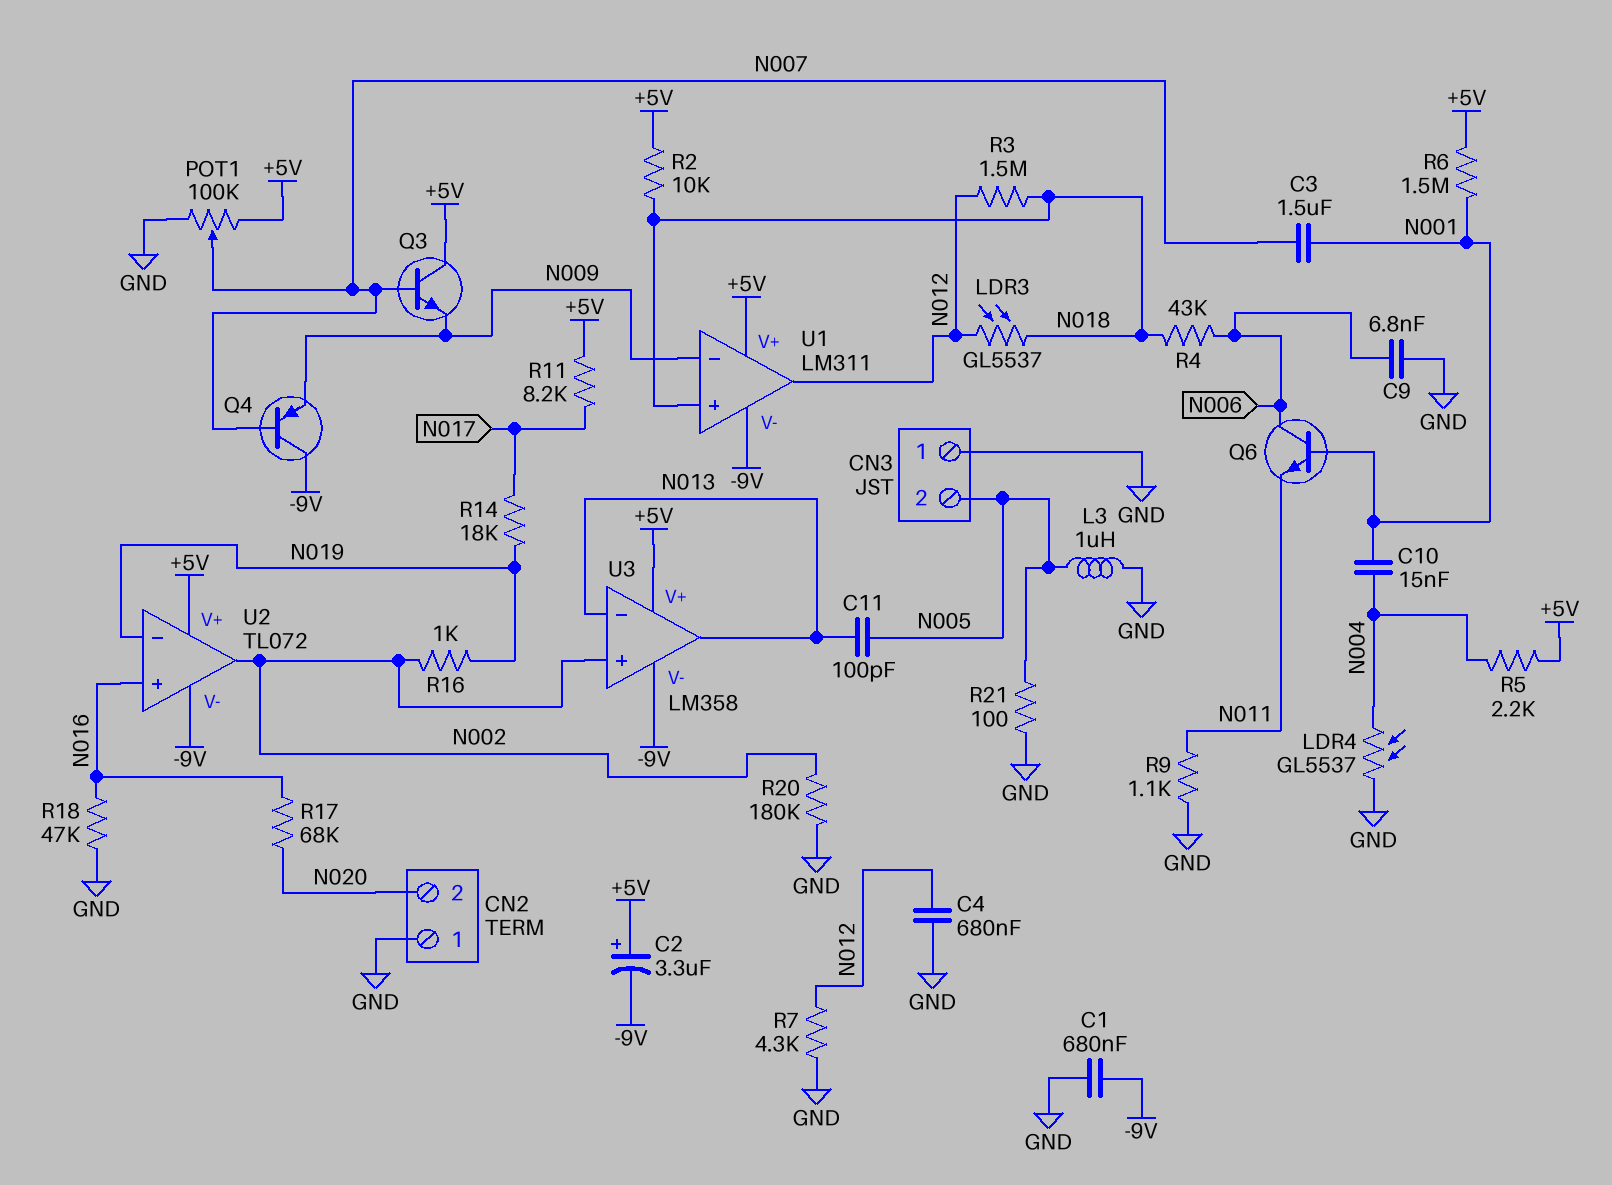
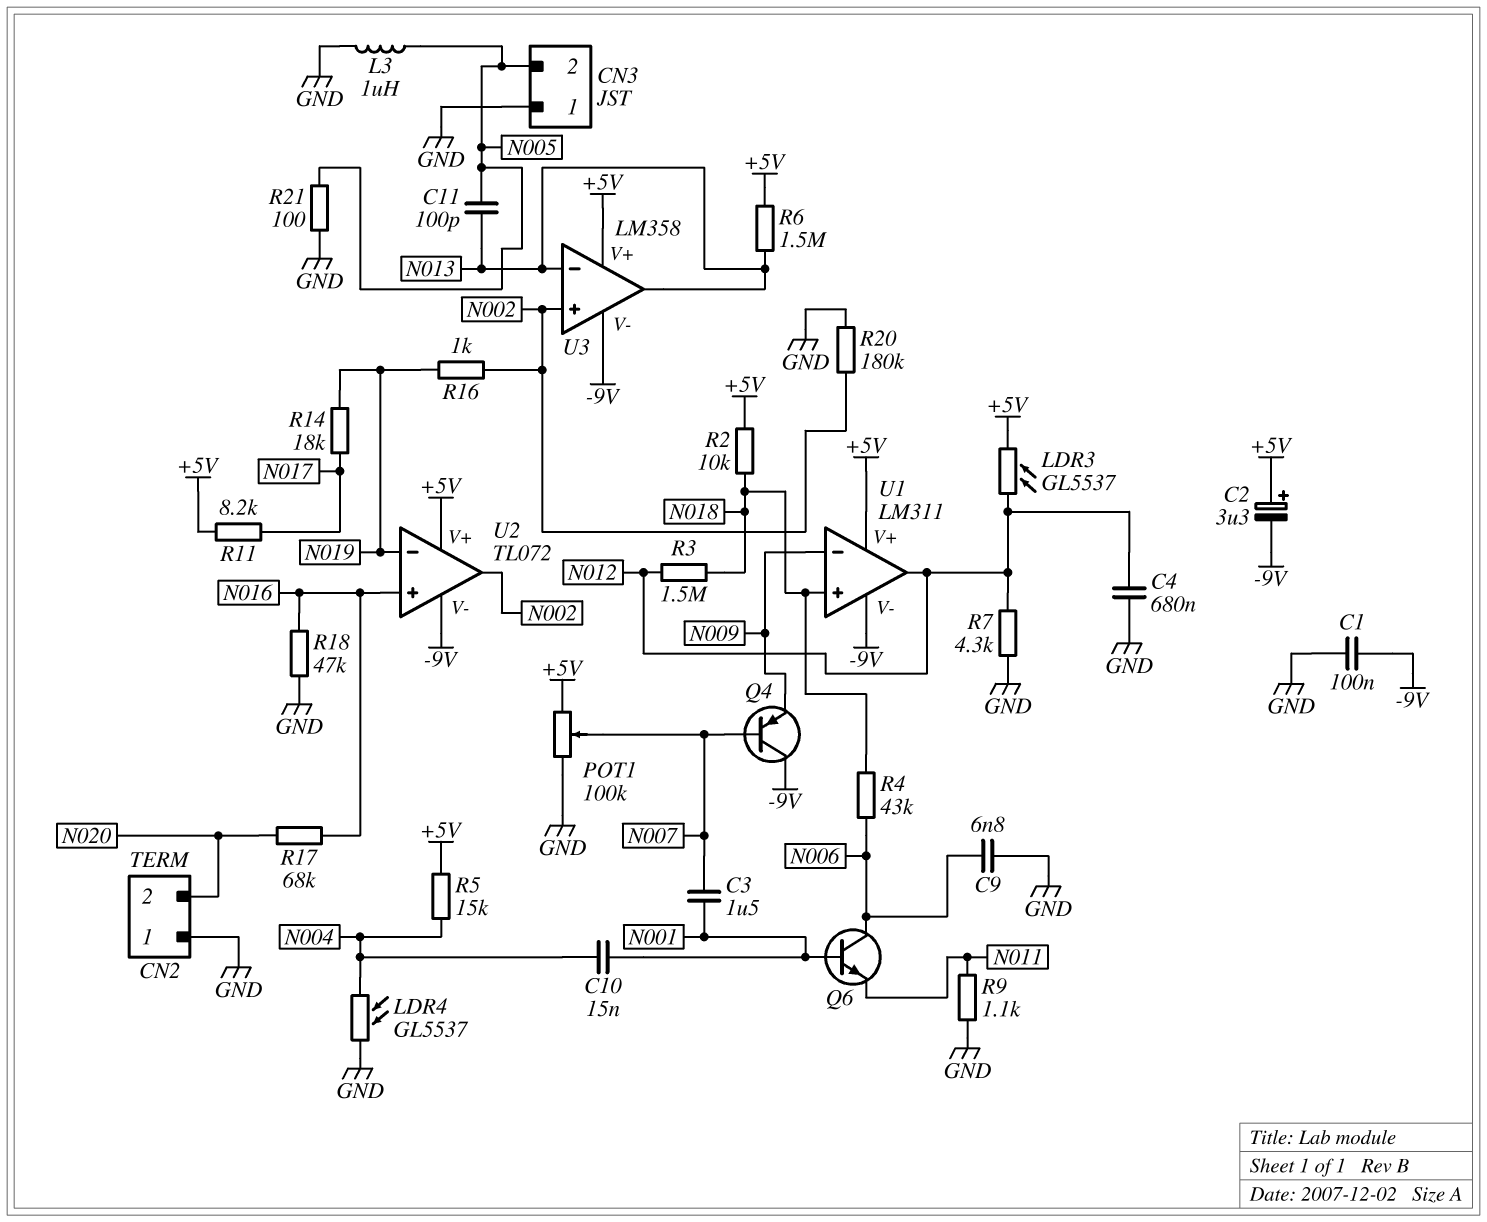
C1: 680nF (-9V, GND) -> 100nF (-9V, GND)
LDR3: GL5537 (N012, N018) -> GL5537 (+5V, N012)
Q3: NPN (B N007, C +5V, E N009) -> none
R5: 2.2k (+5V, N004) -> 15k (+5V, N004)
R6: 1.5M (+5V, N001) -> 1.5M (+5V, N013)

